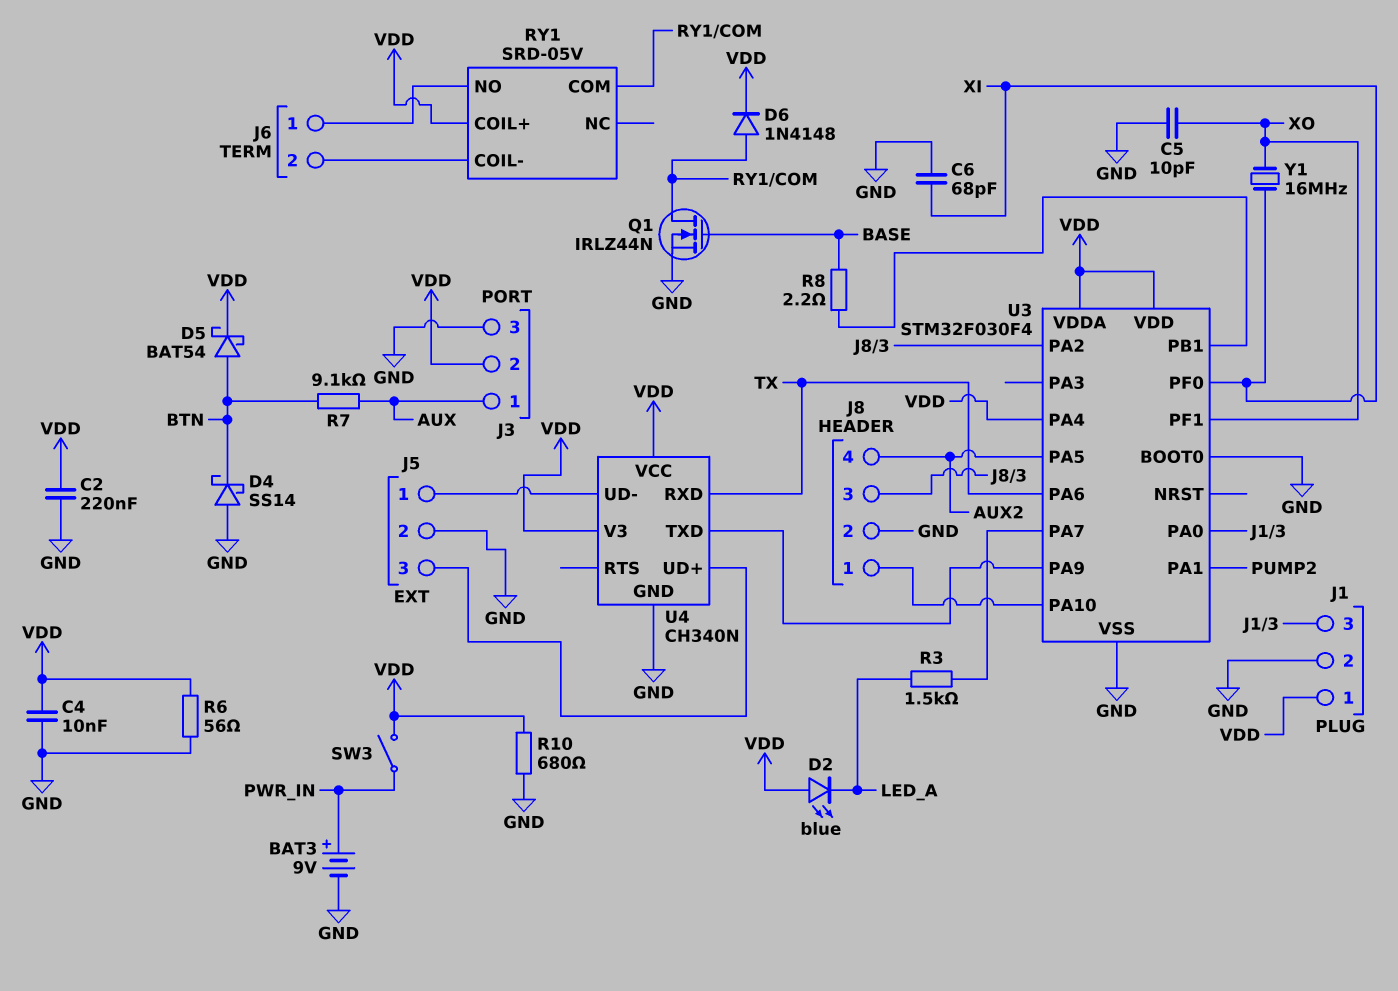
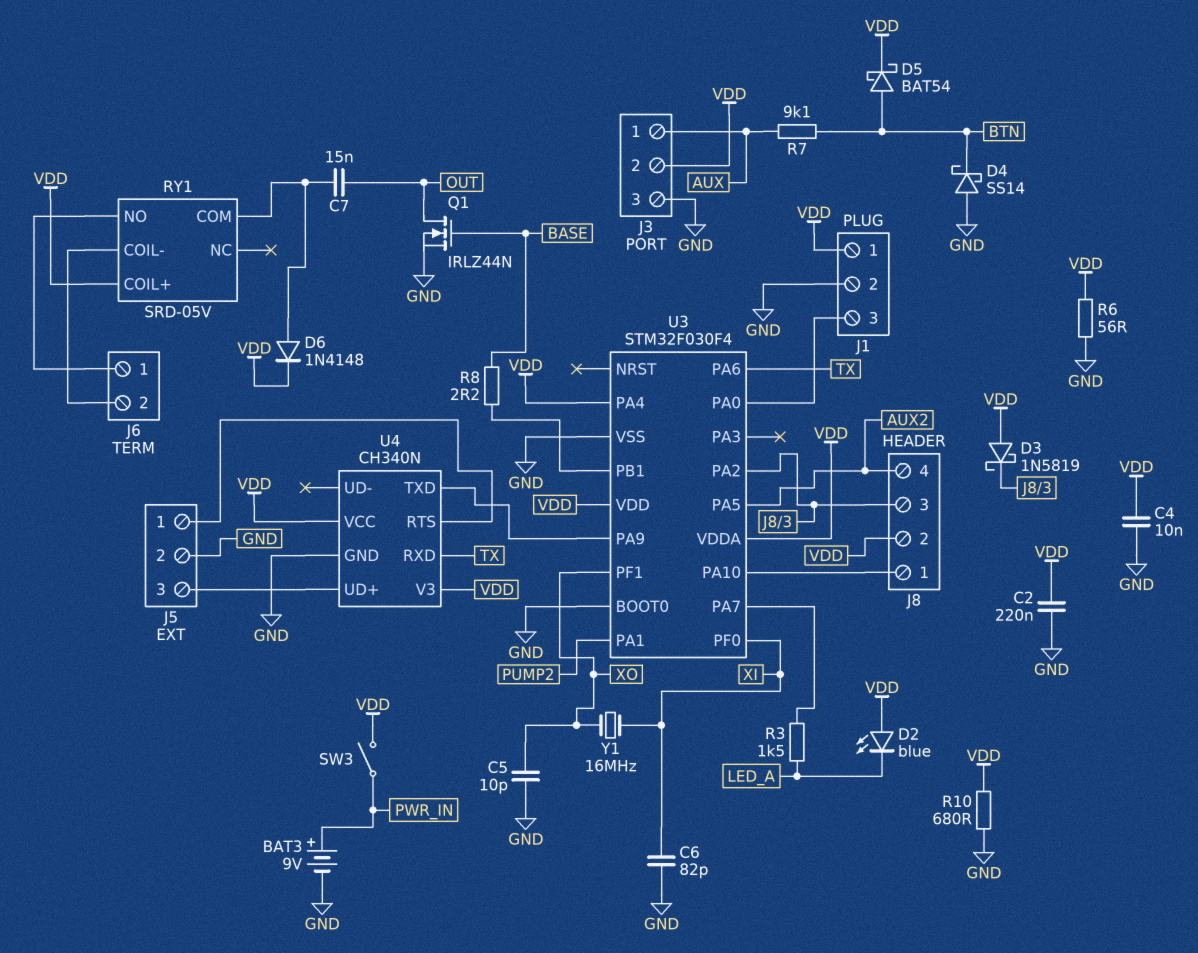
C6: 68pF (GND, XI) -> 82pF (GND, XI)
C7: none -> 15nF (OUT, RY1/COM)
D3: none -> schottky 1N5819 (A VDD, K J8/3)
J8 pin 2: GND -> VDD
Q1: NMOS IRLZ44N (G BASE, D RY1/COM, S GND) -> NMOS IRLZ44N (G BASE, D OUT, S GND)
U4 pin RTS: none -> J5/1
U4 pin UD-: J5/1 -> none

